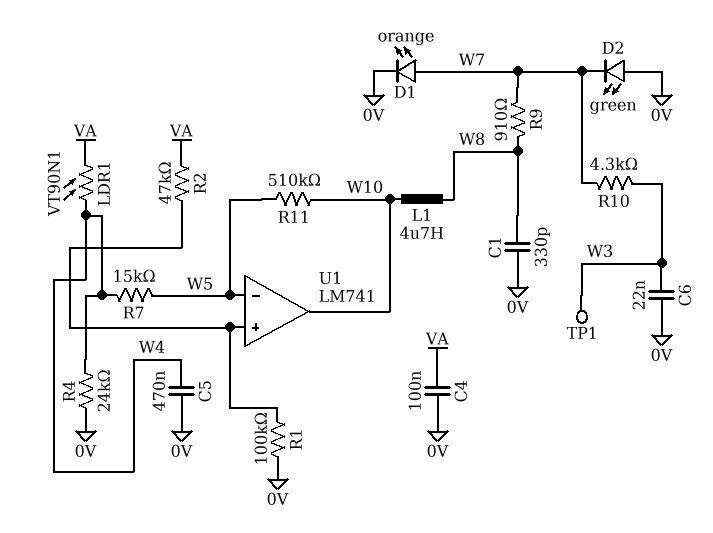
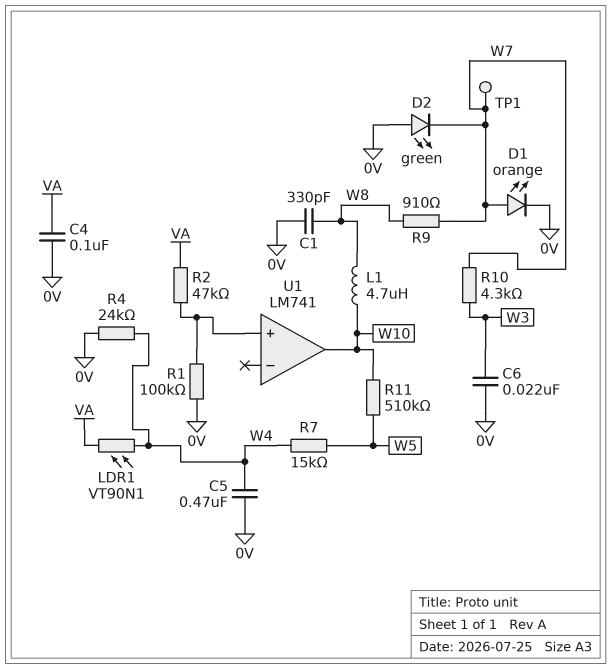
TP1: test point (W3) -> test point (W7)
U1 pin in-: W5 -> none

